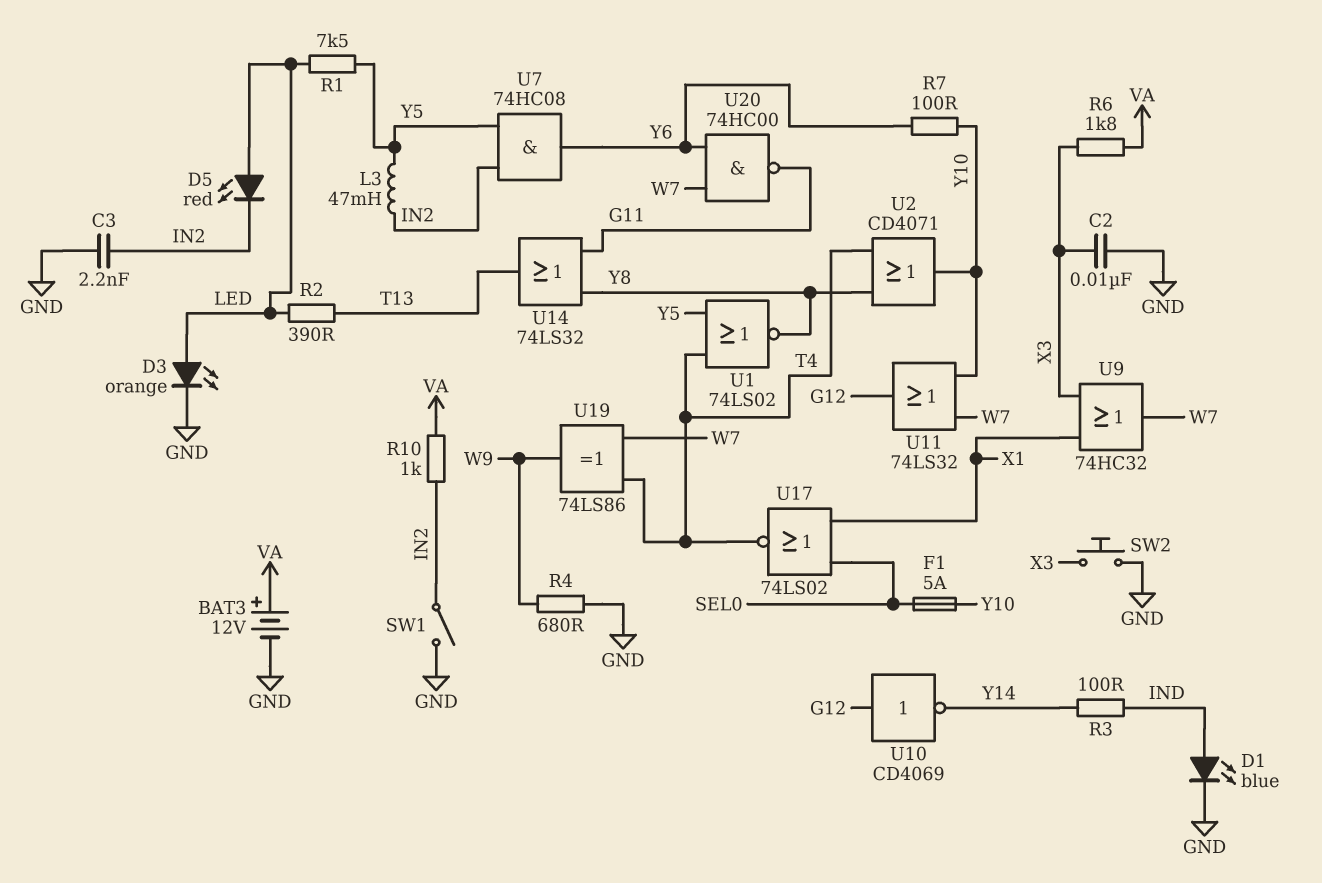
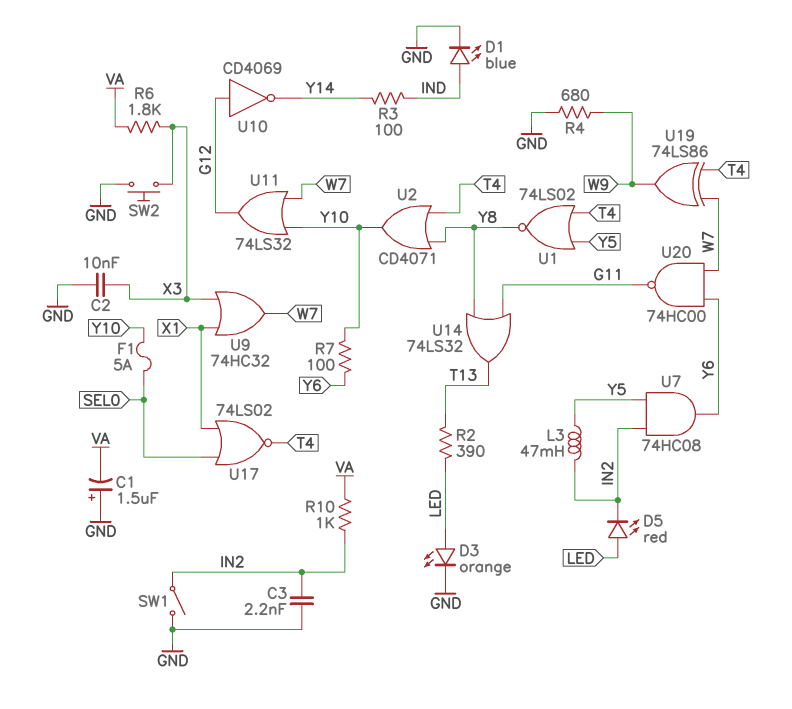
BAT3: 12V (plus VA, minus GND) -> none
C1: none -> 1.5uF (plus GND, minus VA)
R1: 7.5k (LED, Y5) -> none

